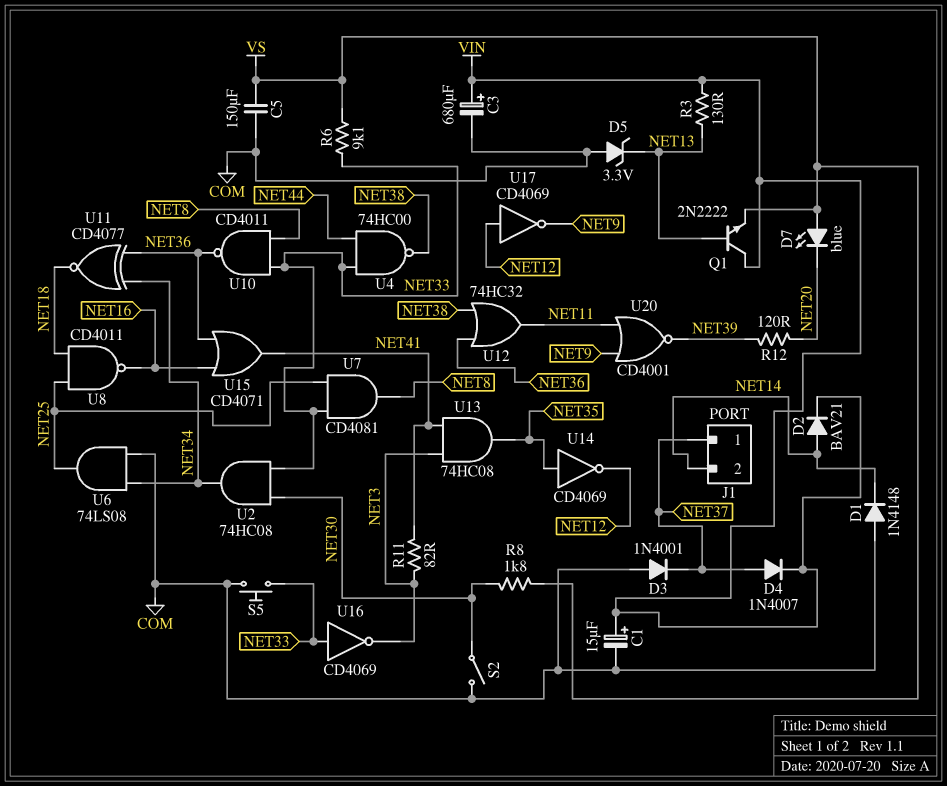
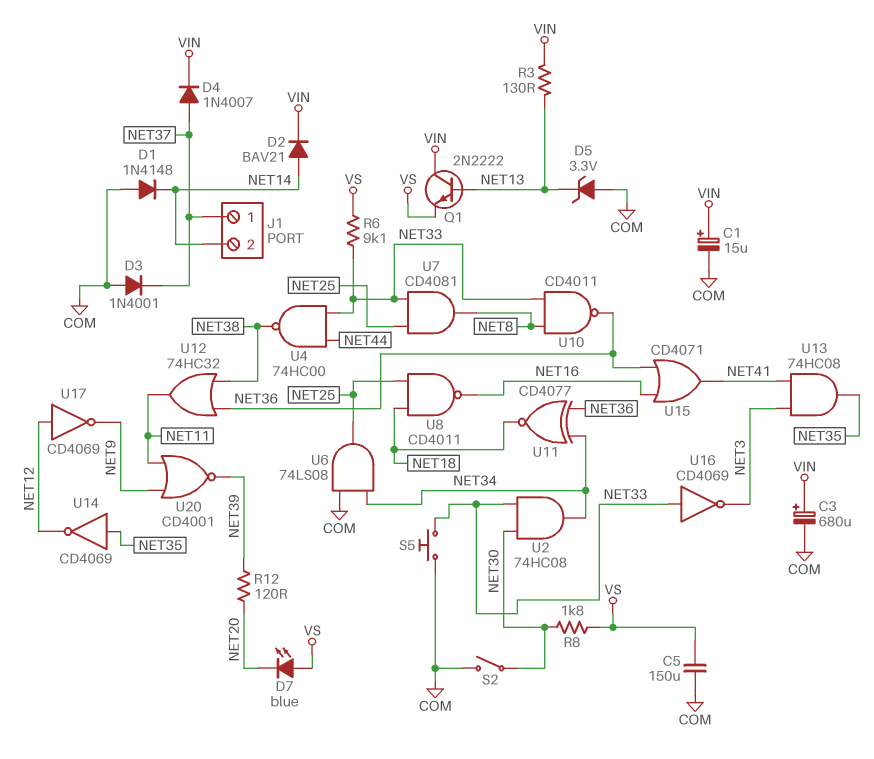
R11: 82 (NET3, NET41) -> none

